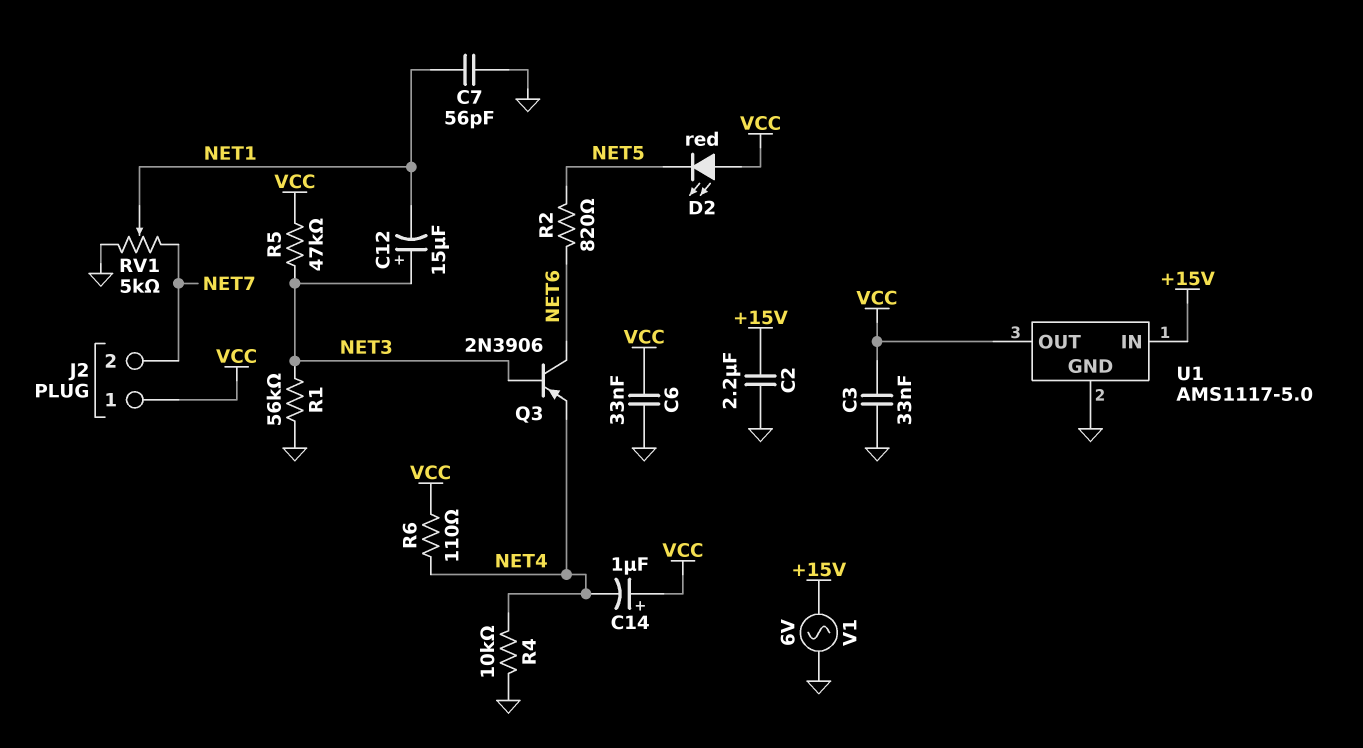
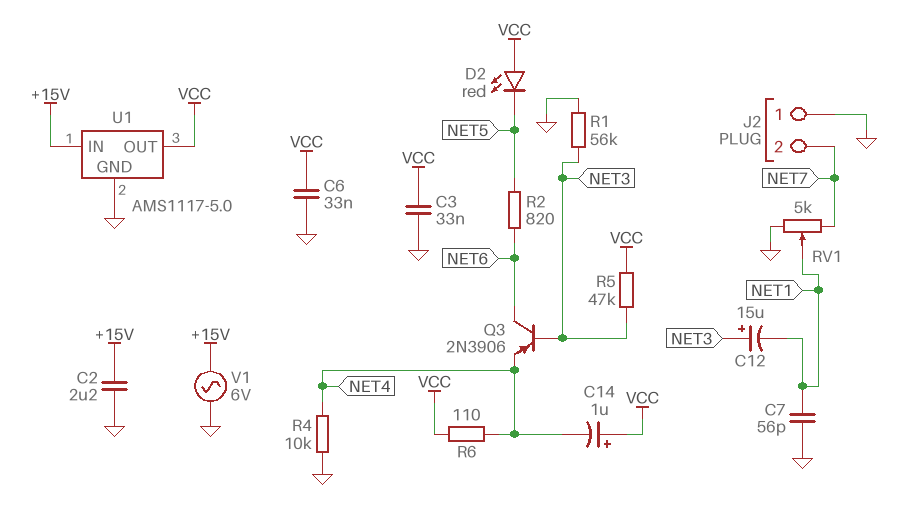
J2 pin 1: VCC -> GND

